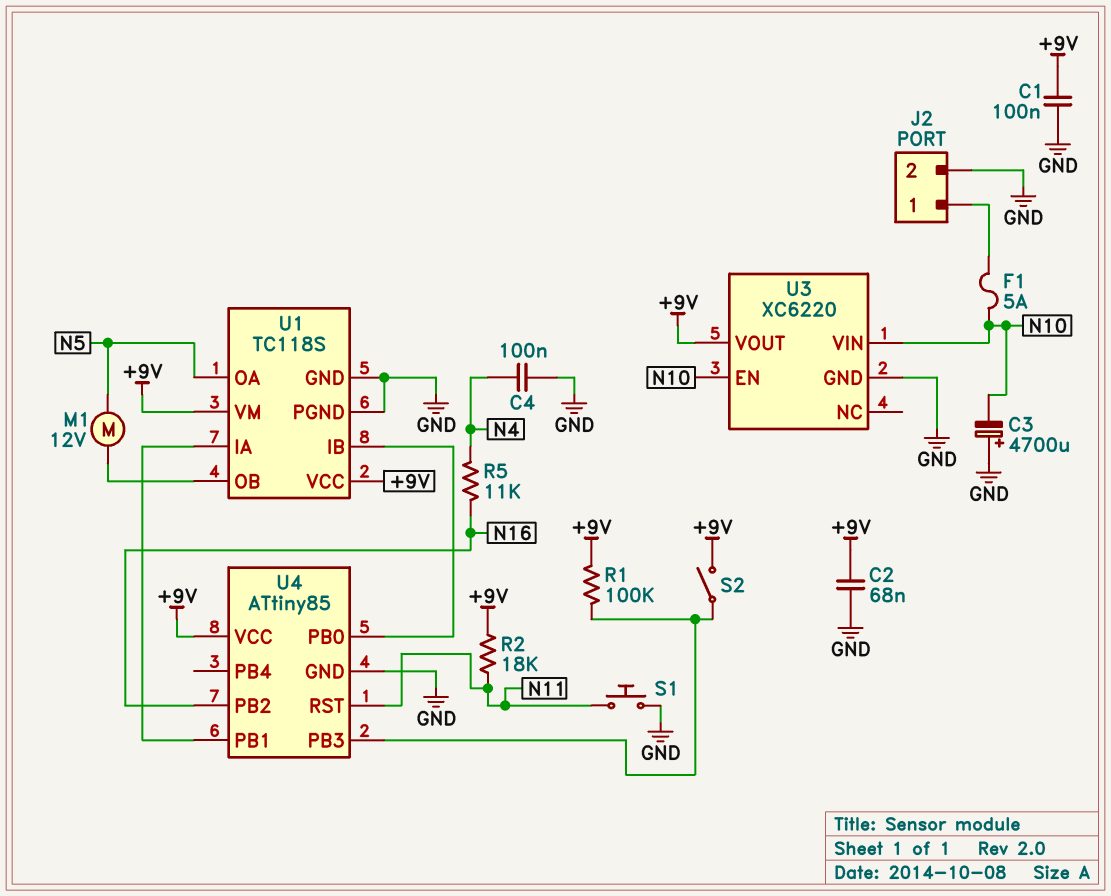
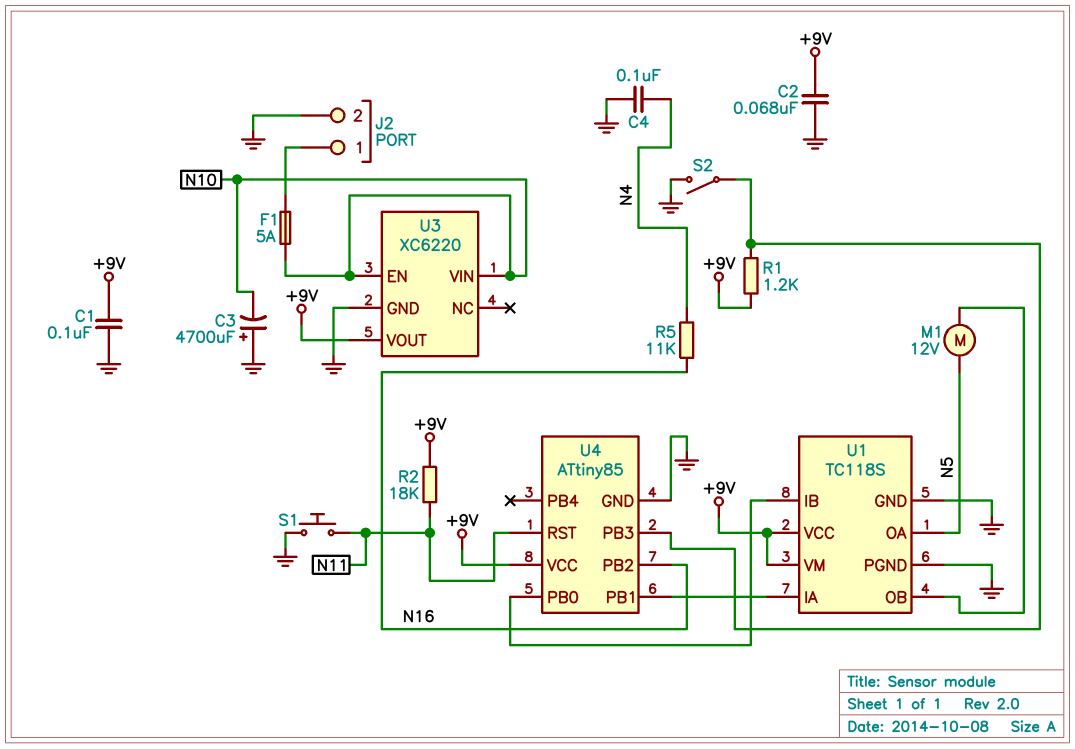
R1: 100k (+9V, U4/PB3) -> 1.2k (+9V, U4/PB3)
S2: switch (+9V, U4/PB3) -> switch (GND, U4/PB3)

